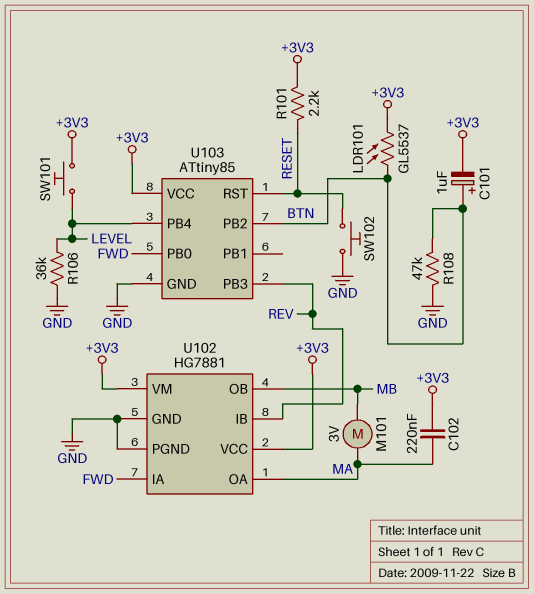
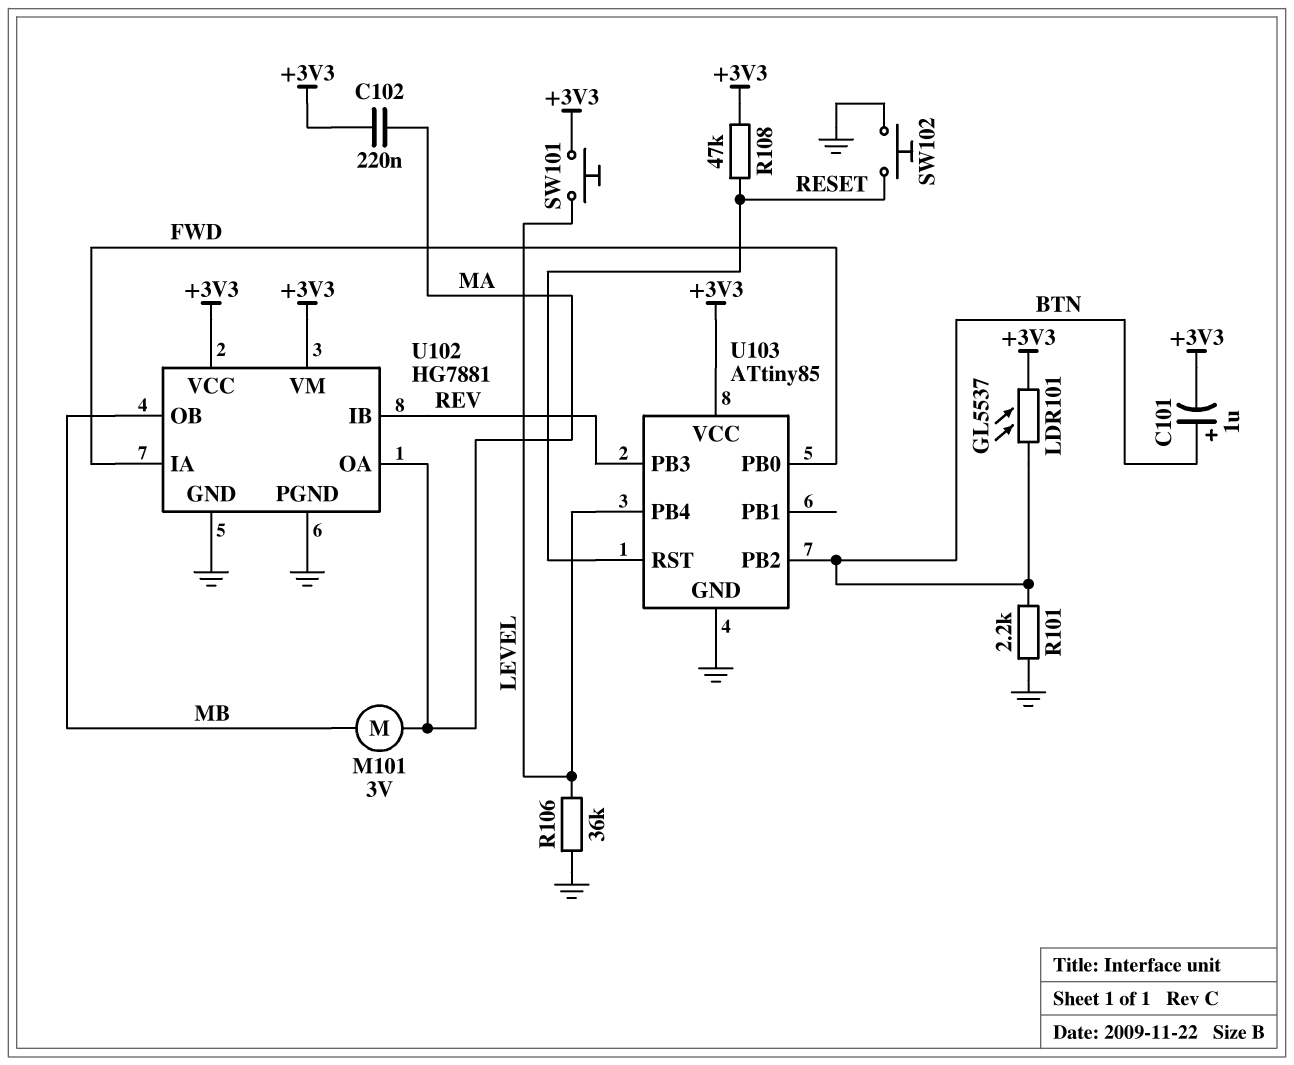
R101: 2.2k (+3V3, RESET) -> 2.2k (BTN, GND)
R108: 47k (BTN, GND) -> 47k (+3V3, RESET)

